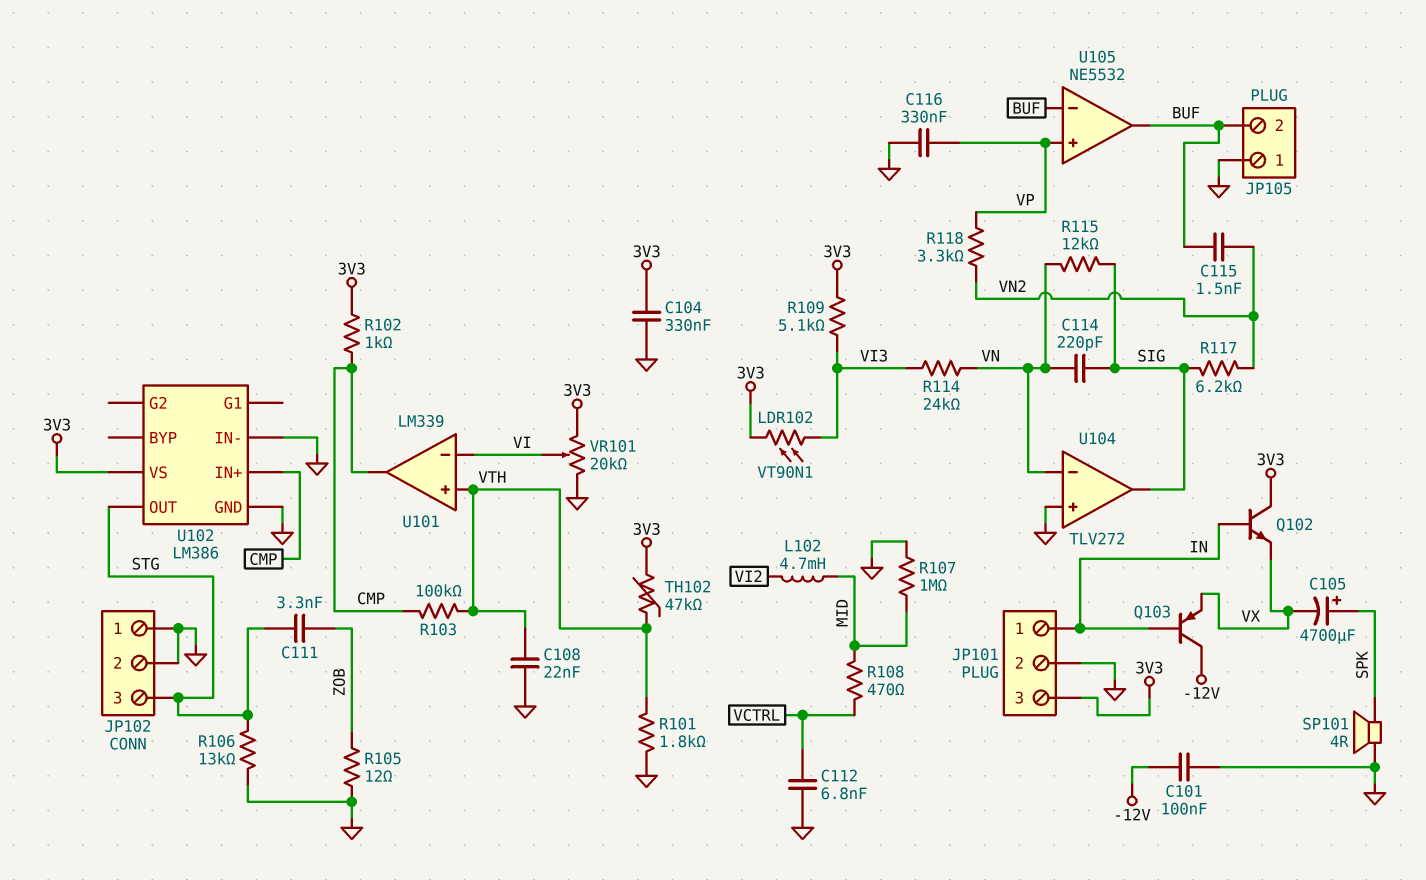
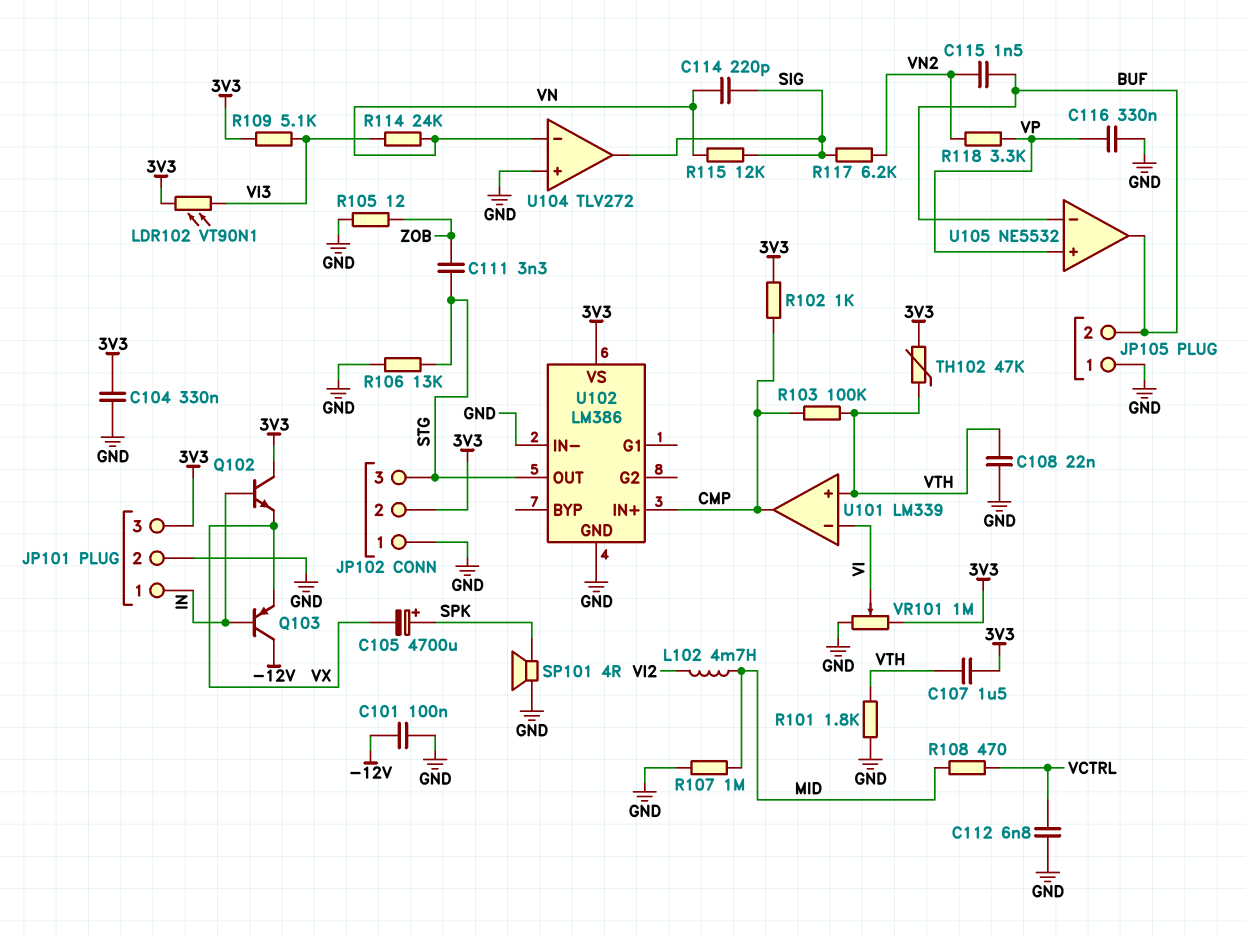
C107: none -> 1.5uF (3V3, VTH)
JP102 pin 2: GND -> 3V3
VR101: 20k (3V3, GND, wiper VI) -> 1M (3V3, GND, wiper VI)

